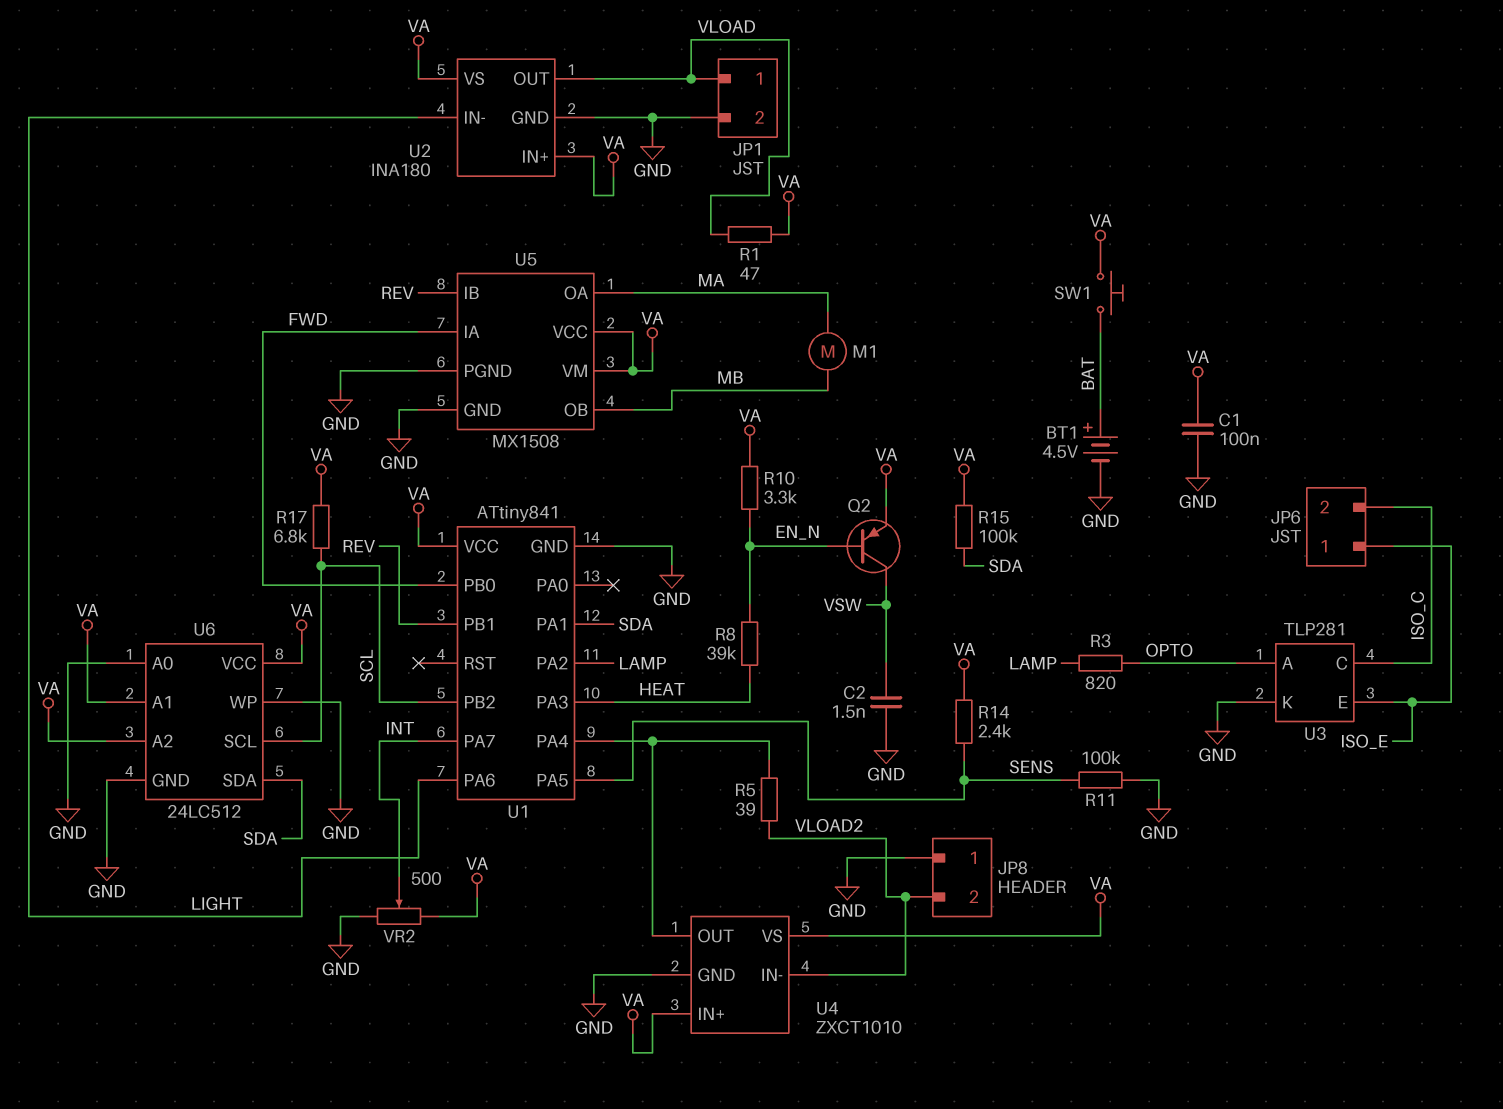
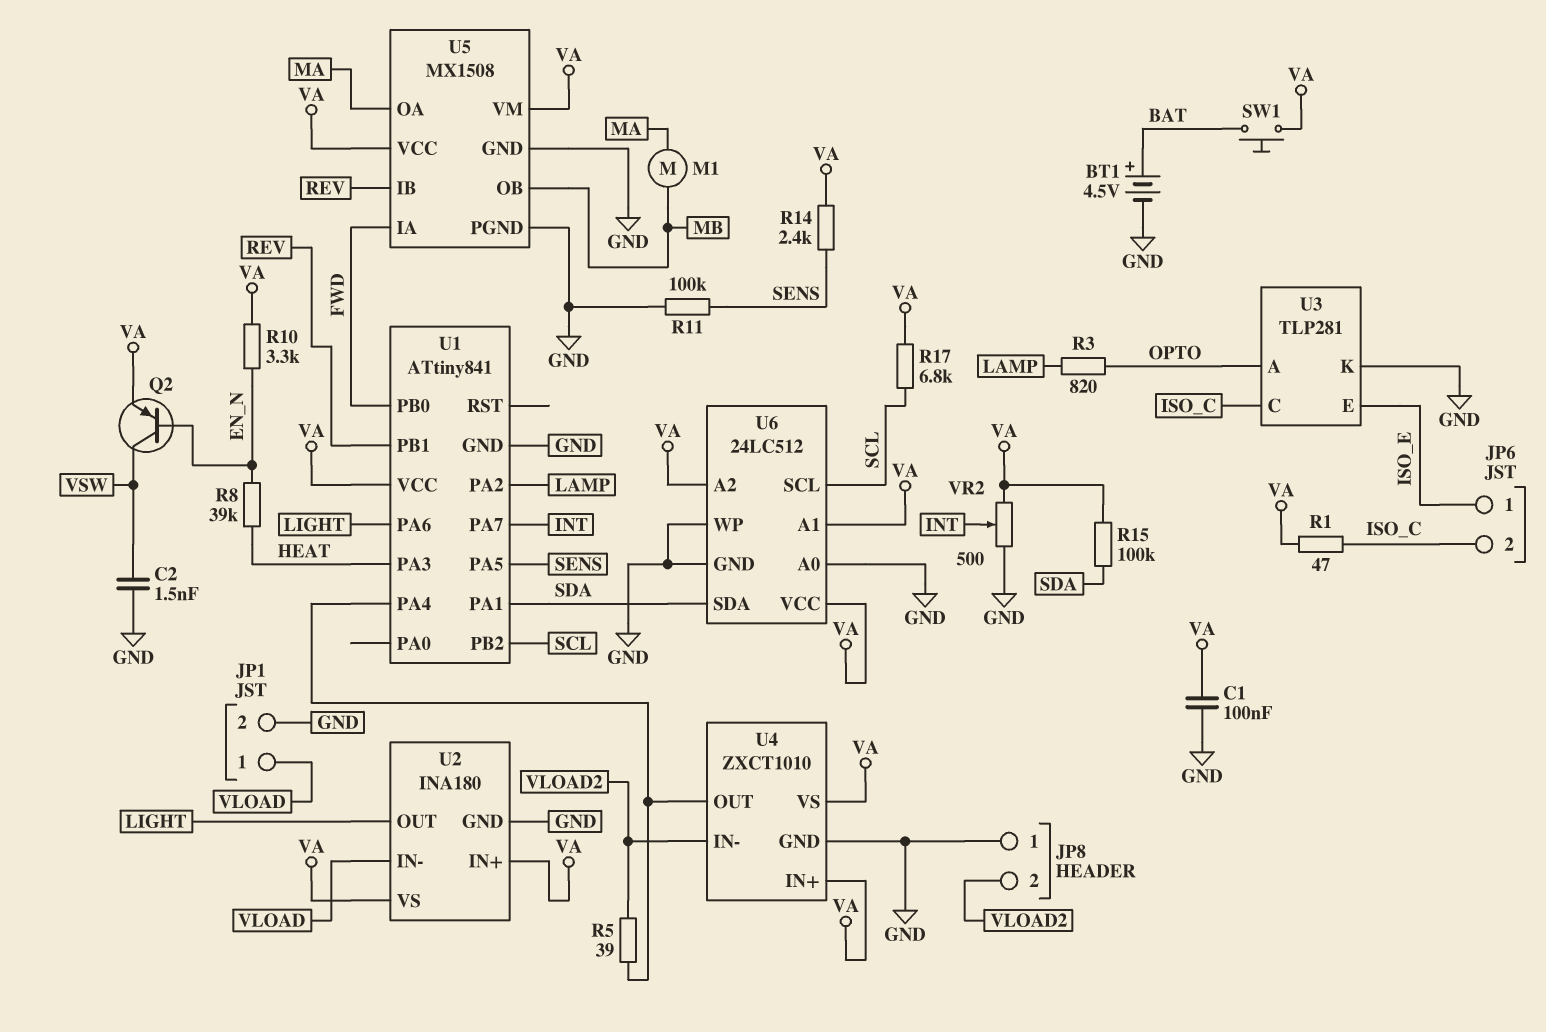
R1: 47 (VA, VLOAD) -> 47 (ISO_C, VA)
U2 pin IN-: LIGHT -> VLOAD
U2 pin OUT: VLOAD -> LIGHT

